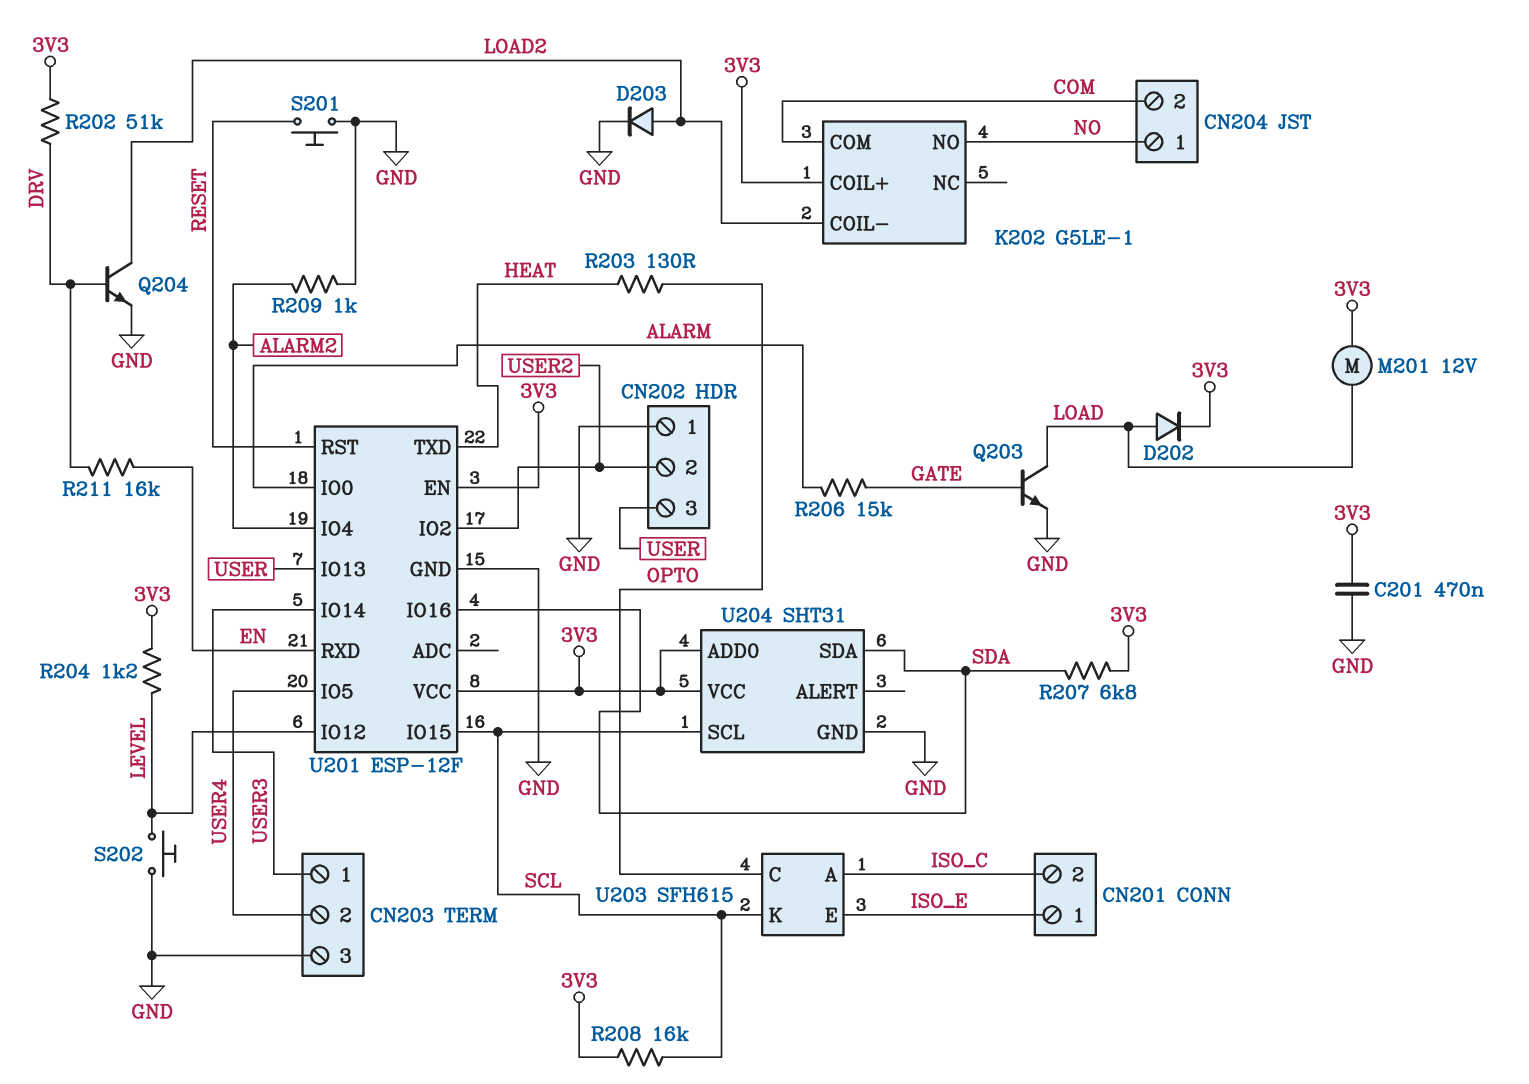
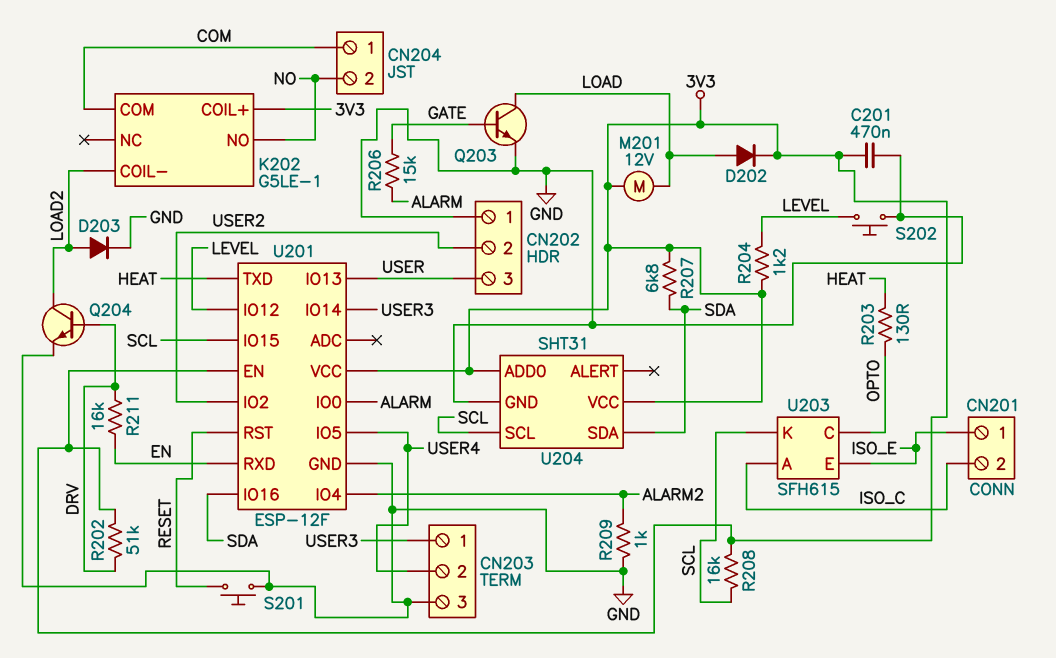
CN204 pin 1: NO -> COM
CN204 pin 2: COM -> NO

